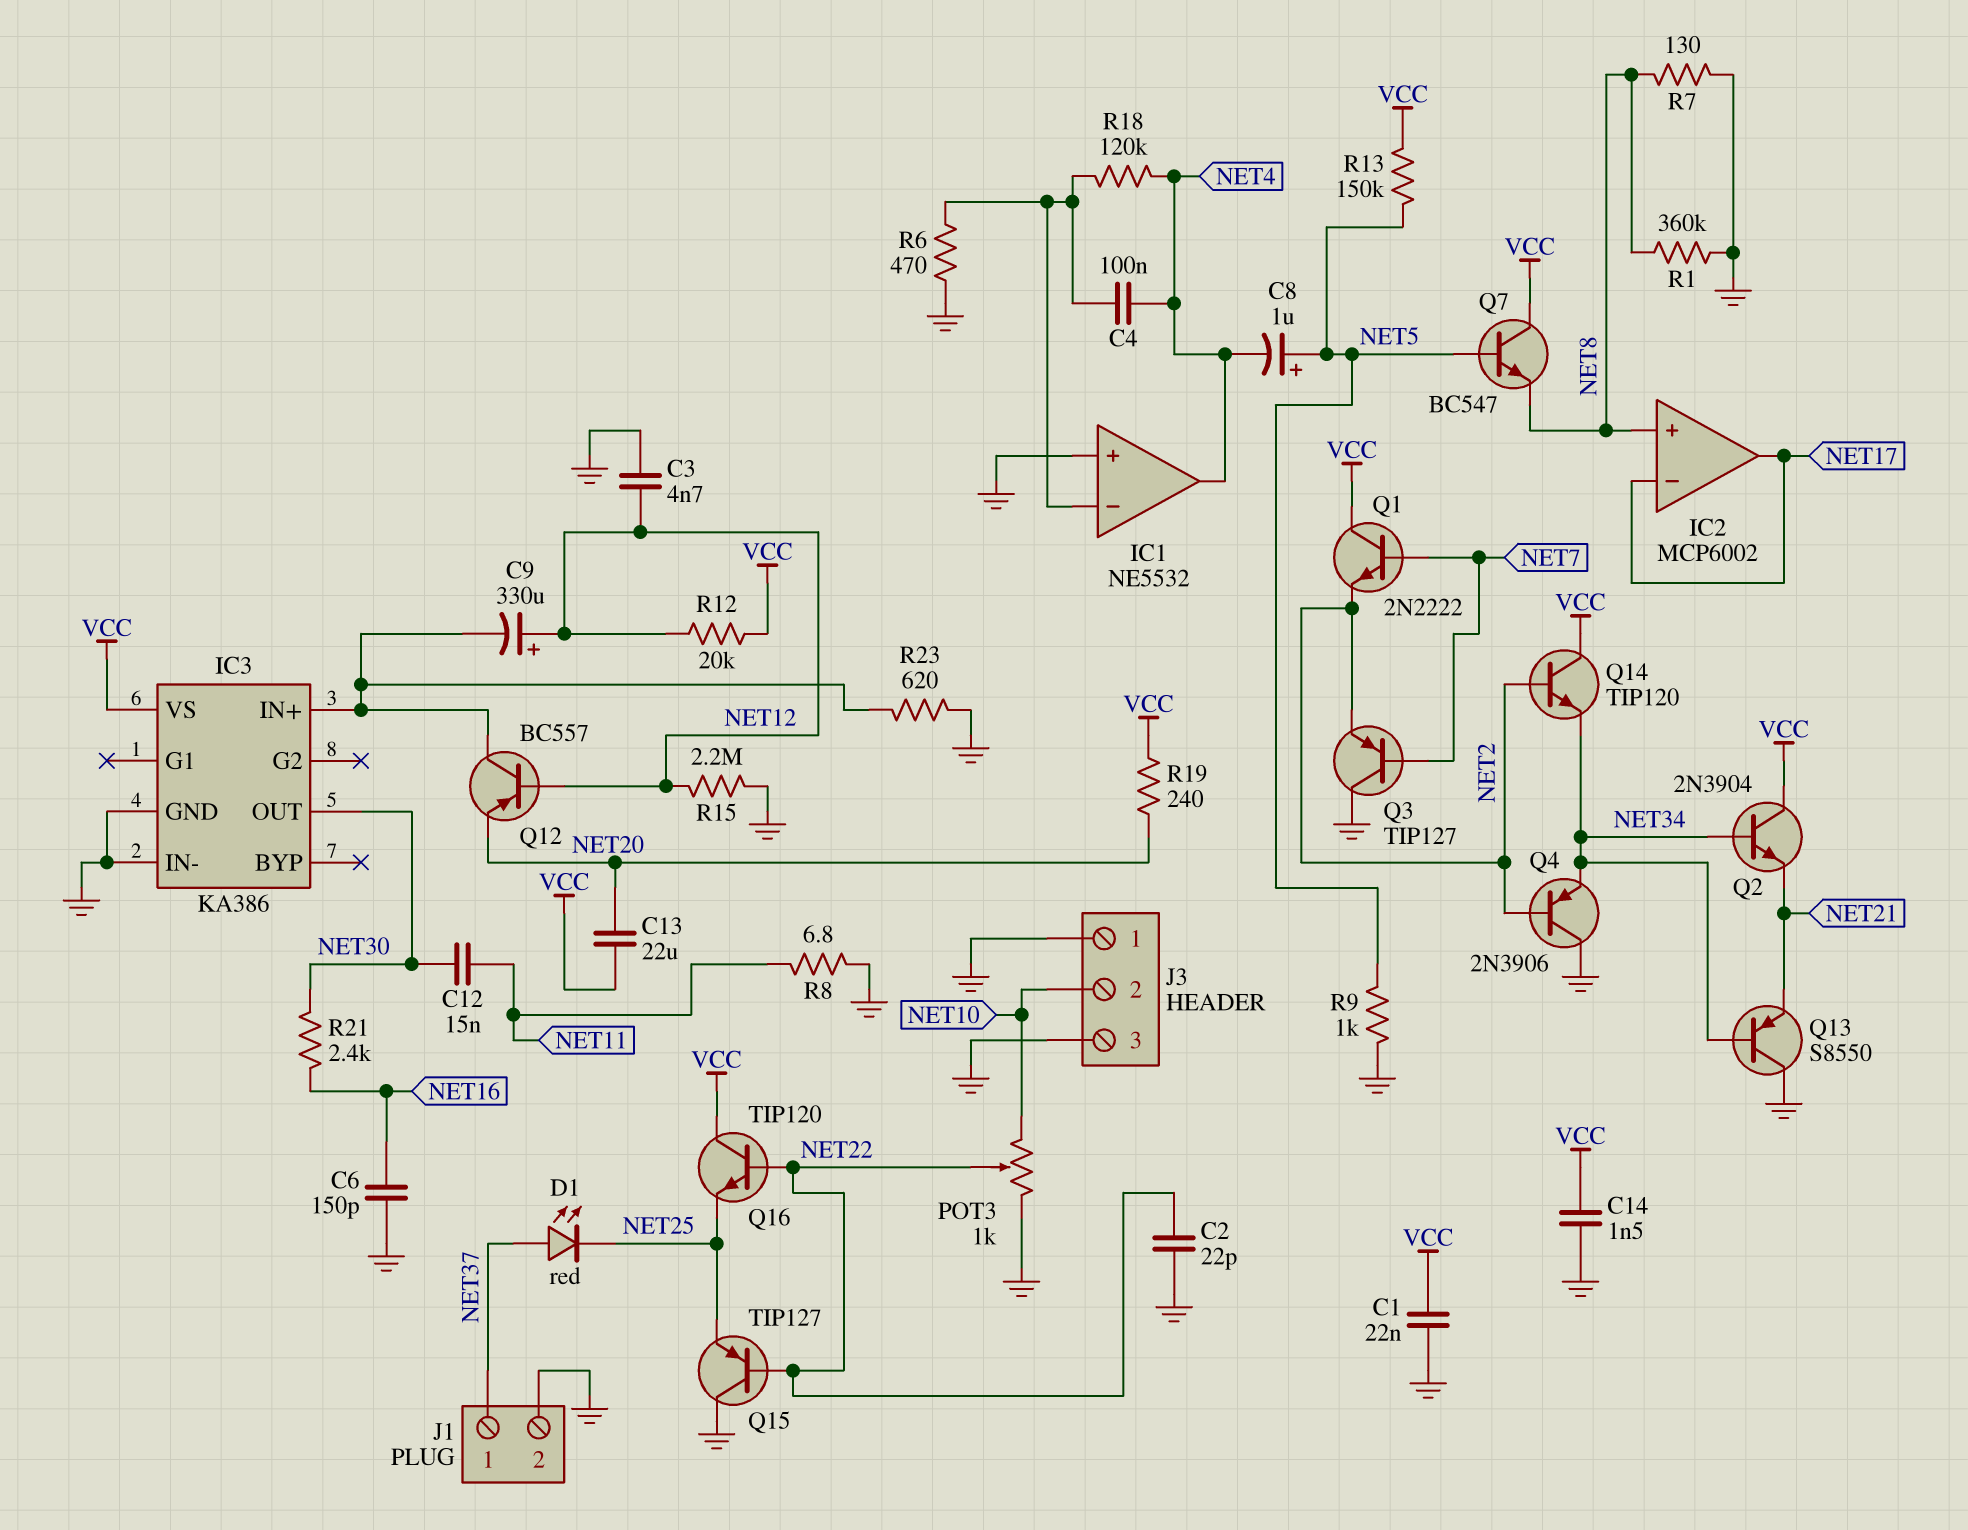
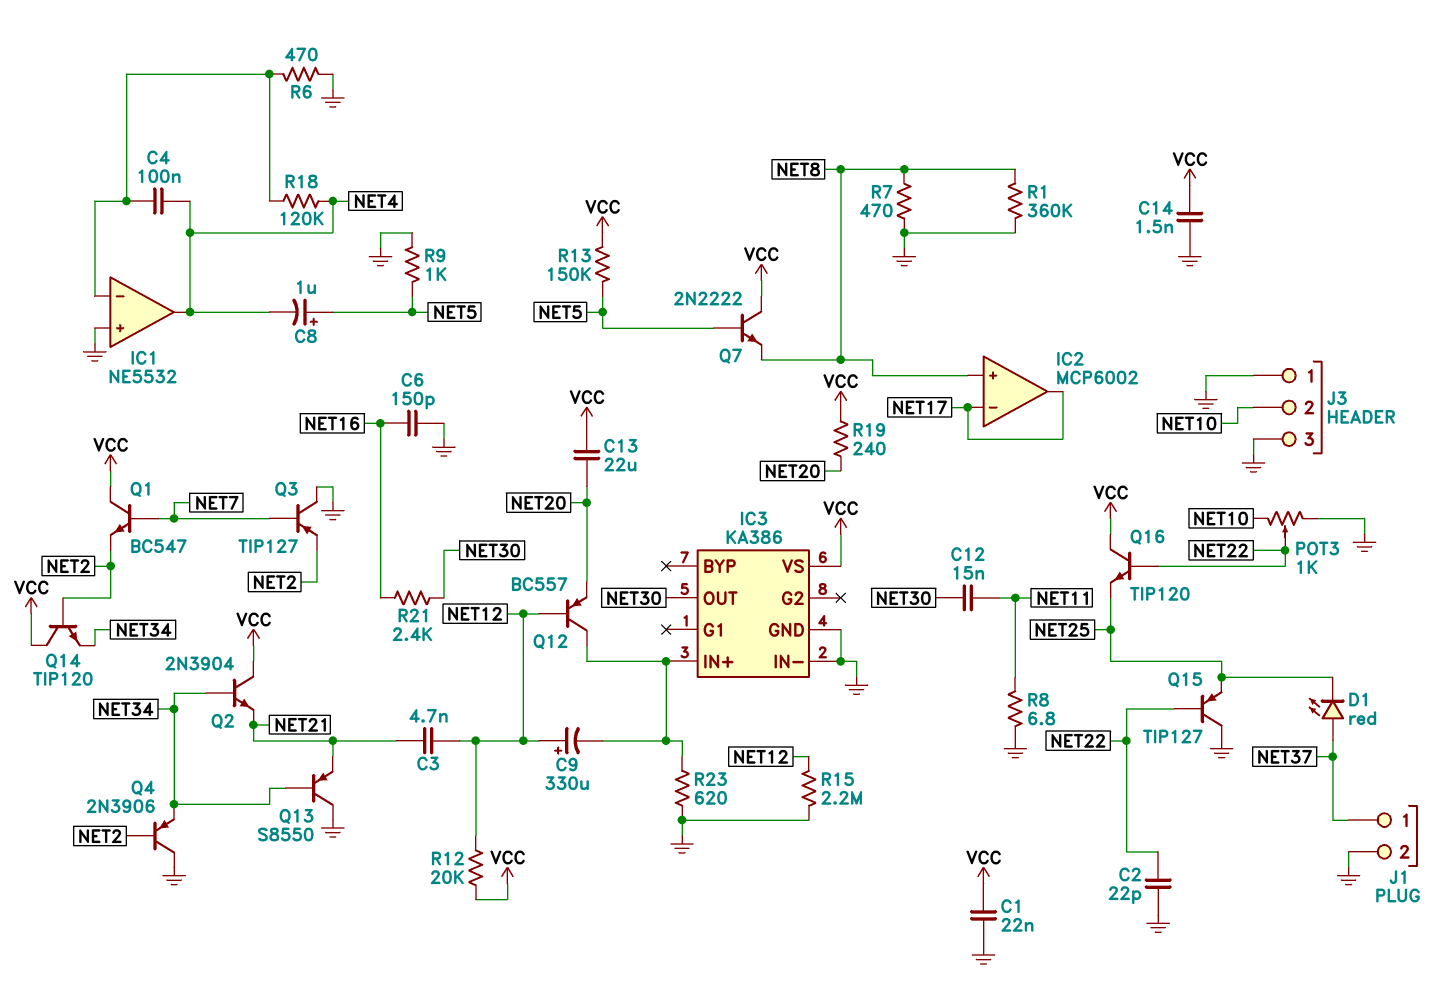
C3: 4.7nF (GND, NET12) -> 4.7nF (NET12, NET21)
Q1: NPN 2N2222 (B NET7, C VCC, E NET2) -> NPN BC547 (B NET7, C VCC, E NET2)
Q7: NPN BC547 (B NET5, C VCC, E NET8) -> NPN 2N2222 (B NET5, C VCC, E NET8)
R7: 130 (GND, NET8) -> 470 (GND, NET8)

